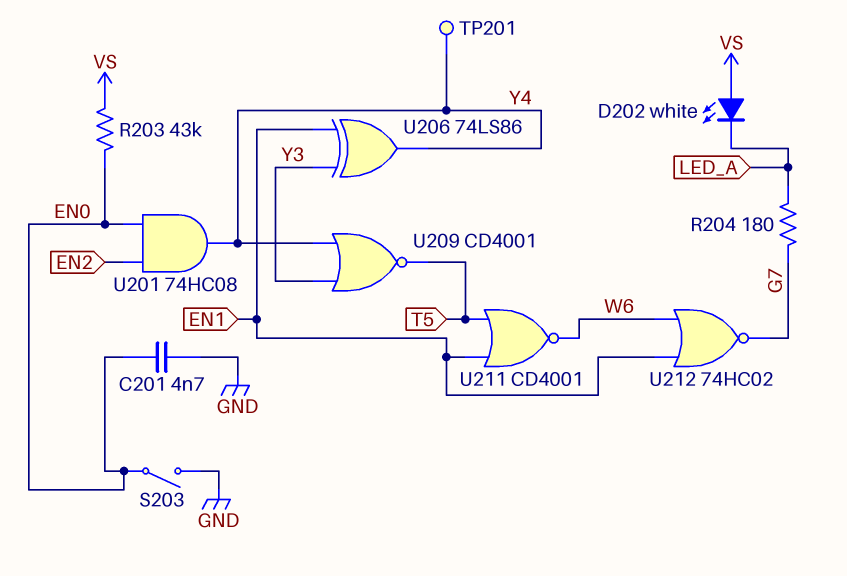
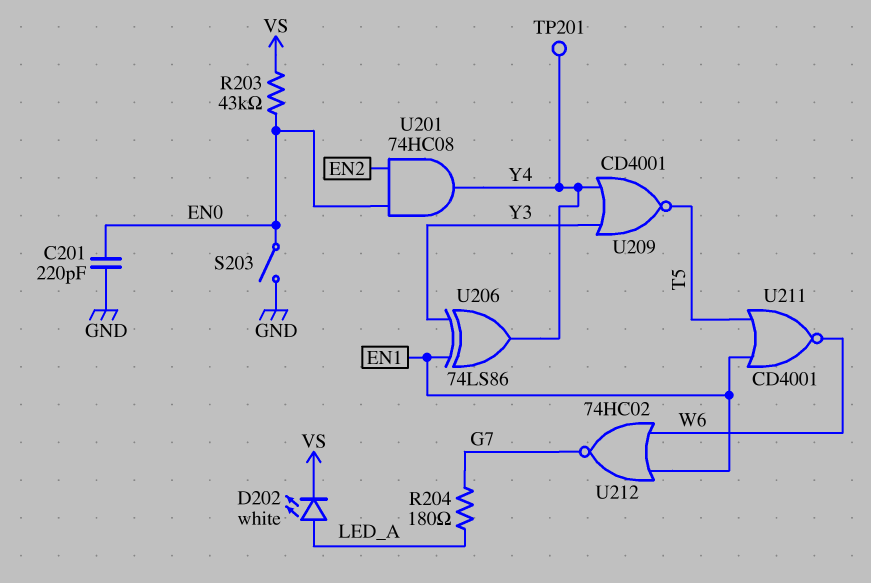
C201: 4.7nF (EN0, GND) -> 220pF (EN0, GND)
D202: LED white (A VS, K LED_A) -> LED white (A LED_A, K VS)

